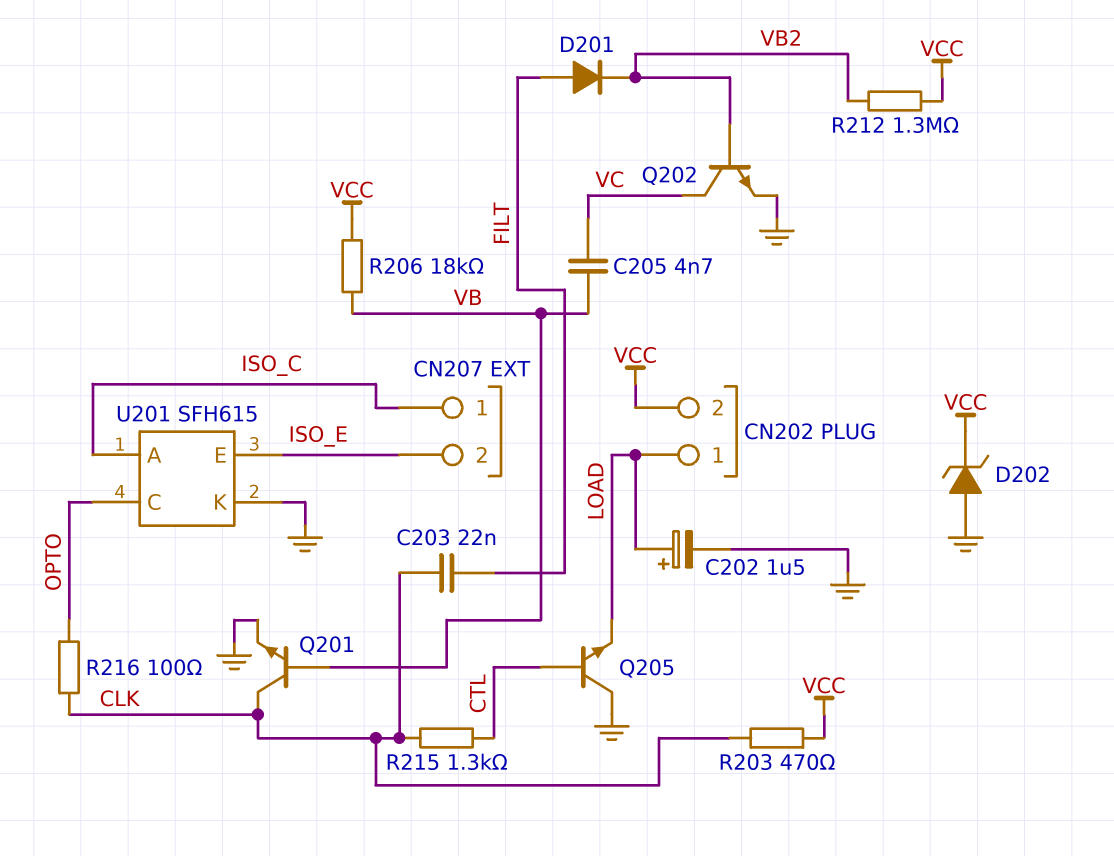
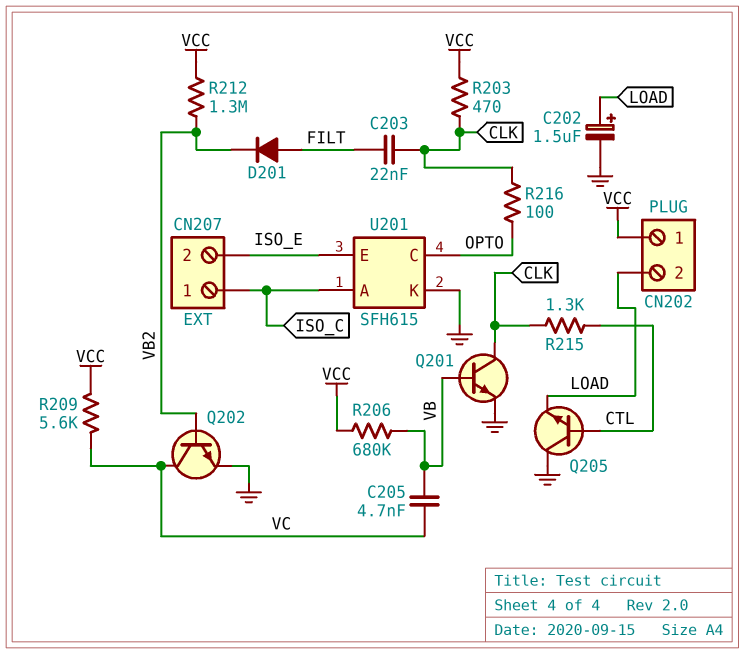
CN202 pin 1: LOAD -> VCC
CN202 pin 2: VCC -> LOAD
D202: zener (A GND, K VCC) -> none
R206: 18k (VB, VCC) -> 680k (VB, VCC)
R209: none -> 5.6k (VC, VCC)

